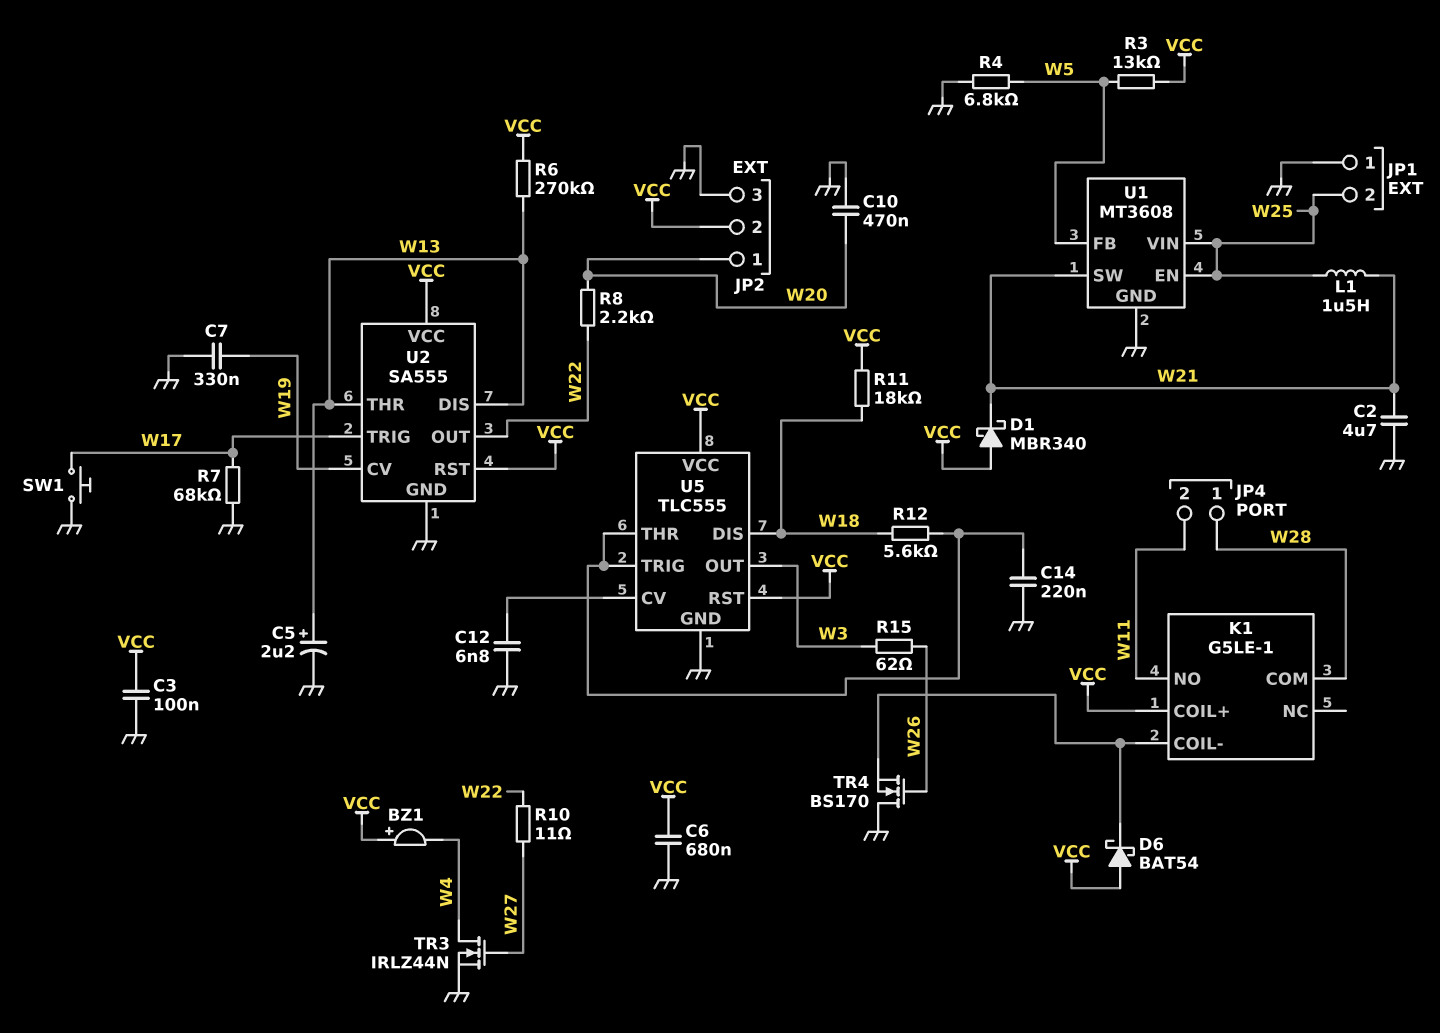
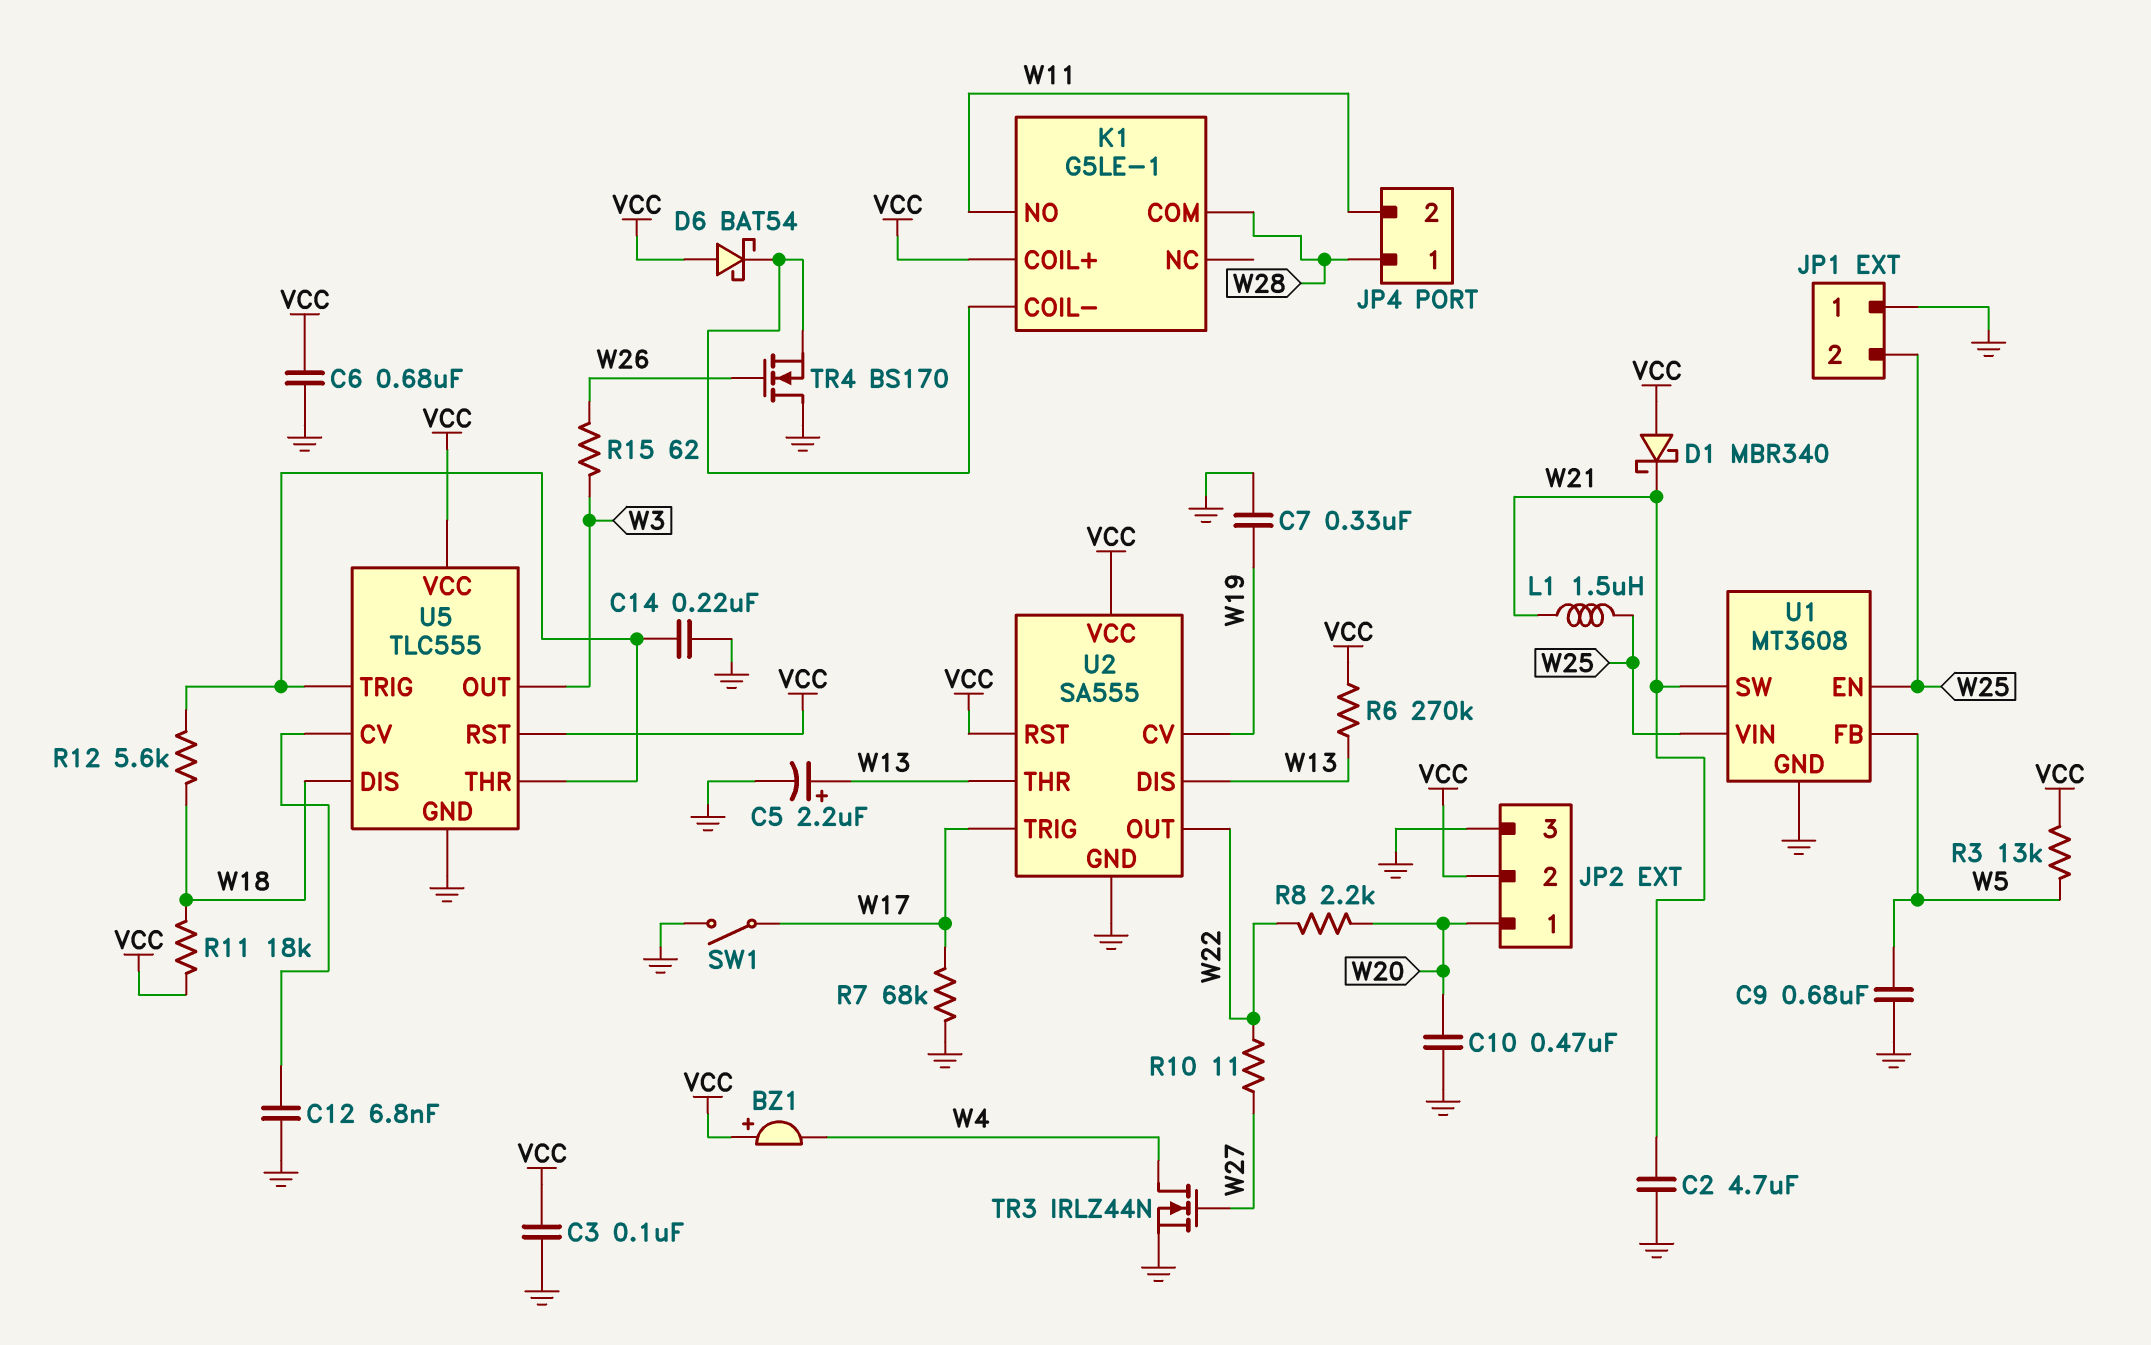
C9: none -> 680nF (GND, W5)
R4: 6.8k (GND, W5) -> none
SW1: button (GND, W17) -> switch (GND, W17)

